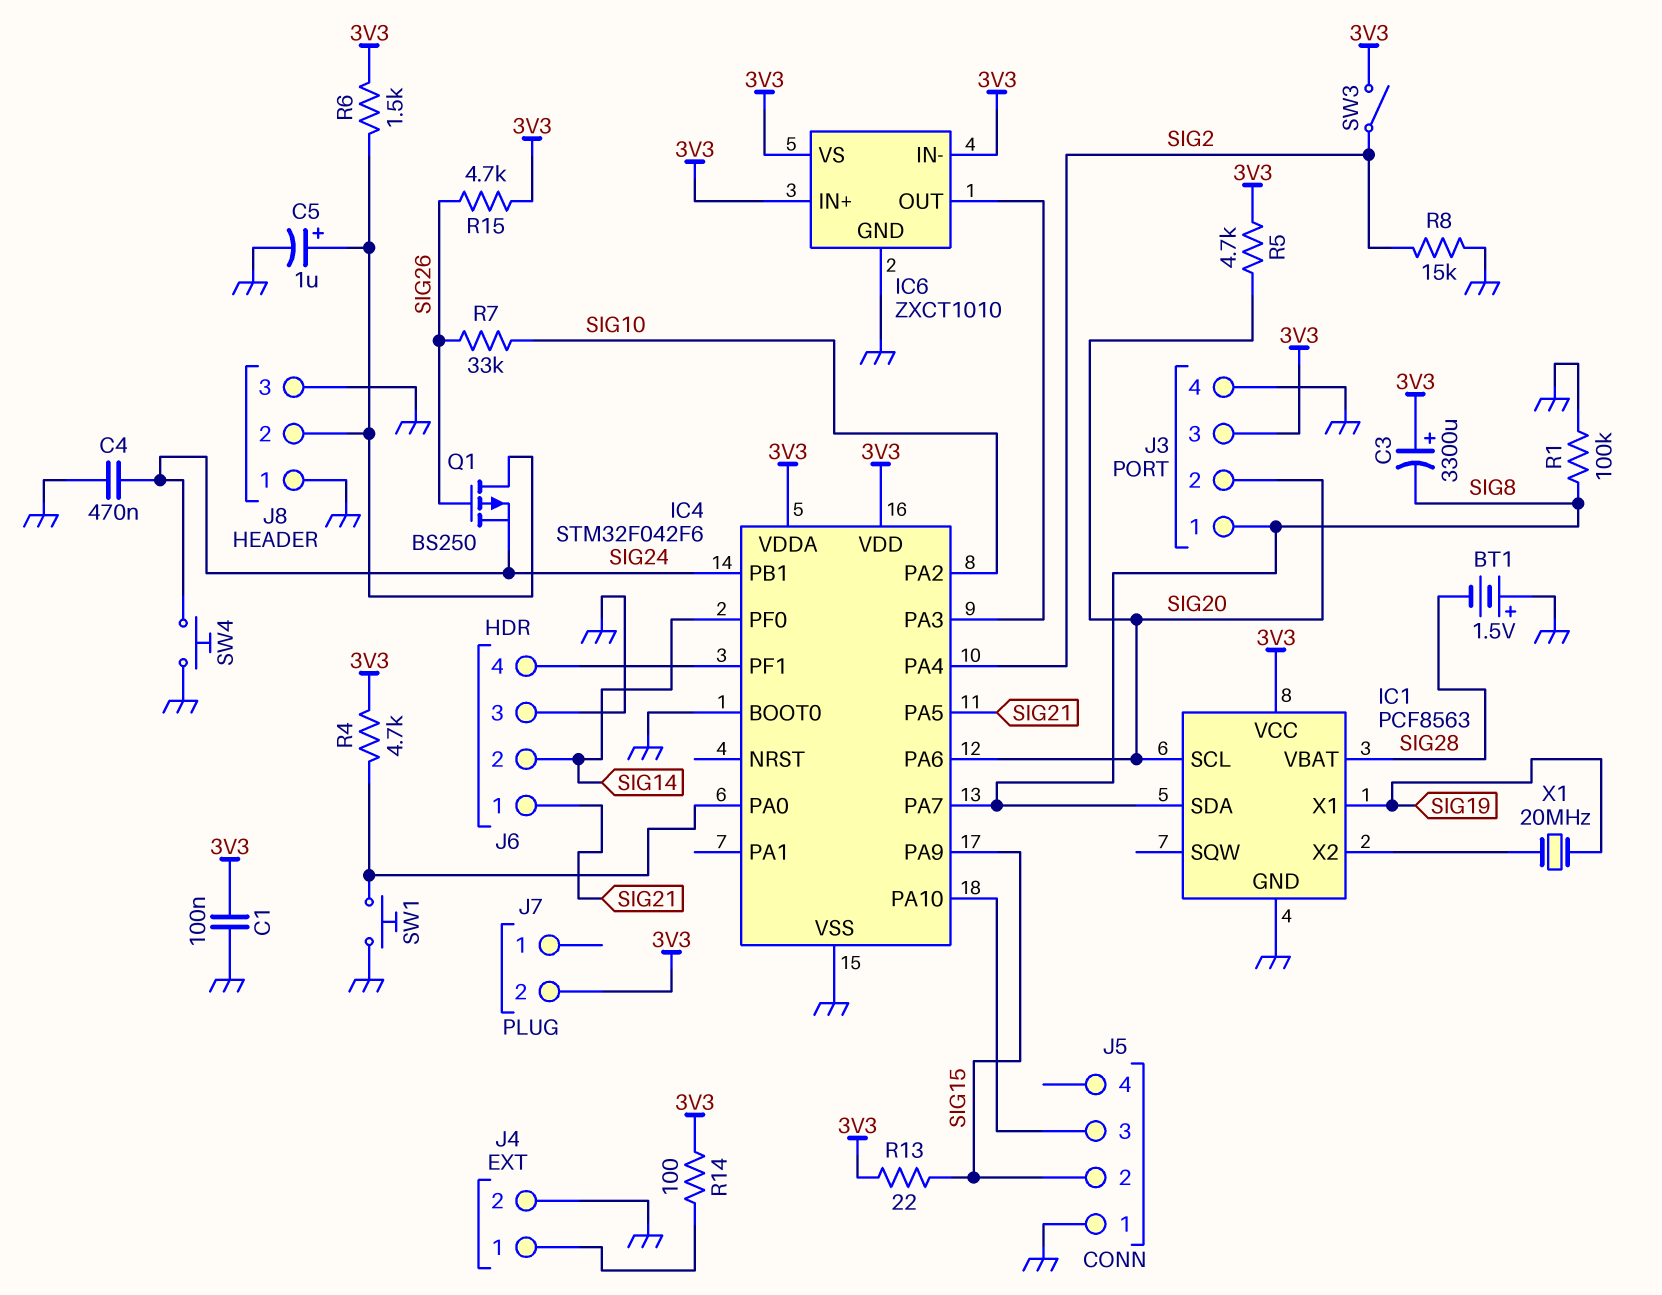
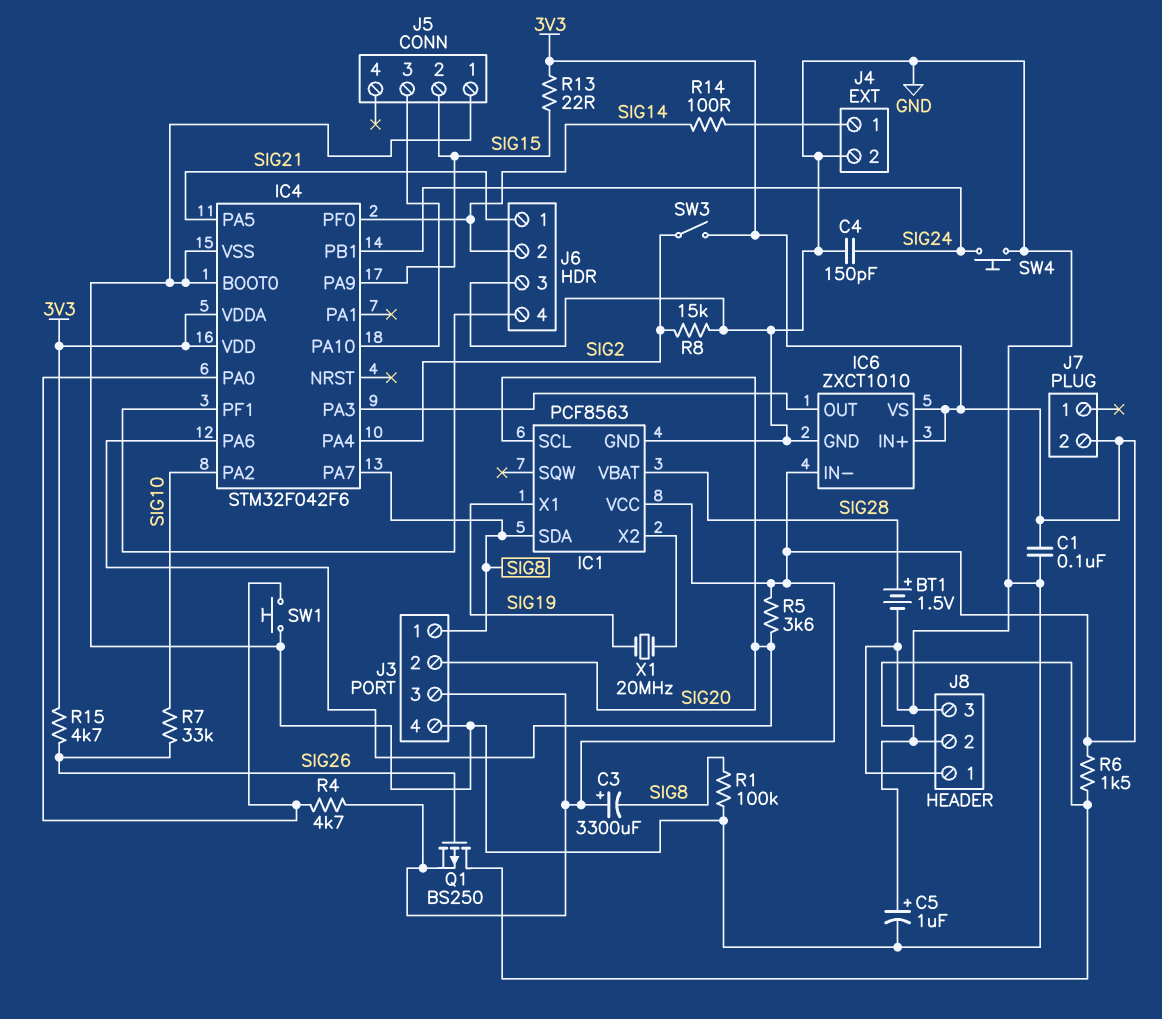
BT1: 1.5V (plus GND, minus SIG28) -> 1.5V (plus SIG28, minus GND)
C4: 470nF (GND, SIG24) -> 150pF (GND, SIG24)
Q1: PMOS BS250 (G SIG26, D J8/2, S SIG24) -> PMOS BS250 (G SIG26, D J8/2, S 3V3)
R5: 4.7k (3V3, SIG20) -> 3.6k (3V3, SIG20)
R14: 100 (3V3, J4/1) -> 100 (J4/1, SIG14)

